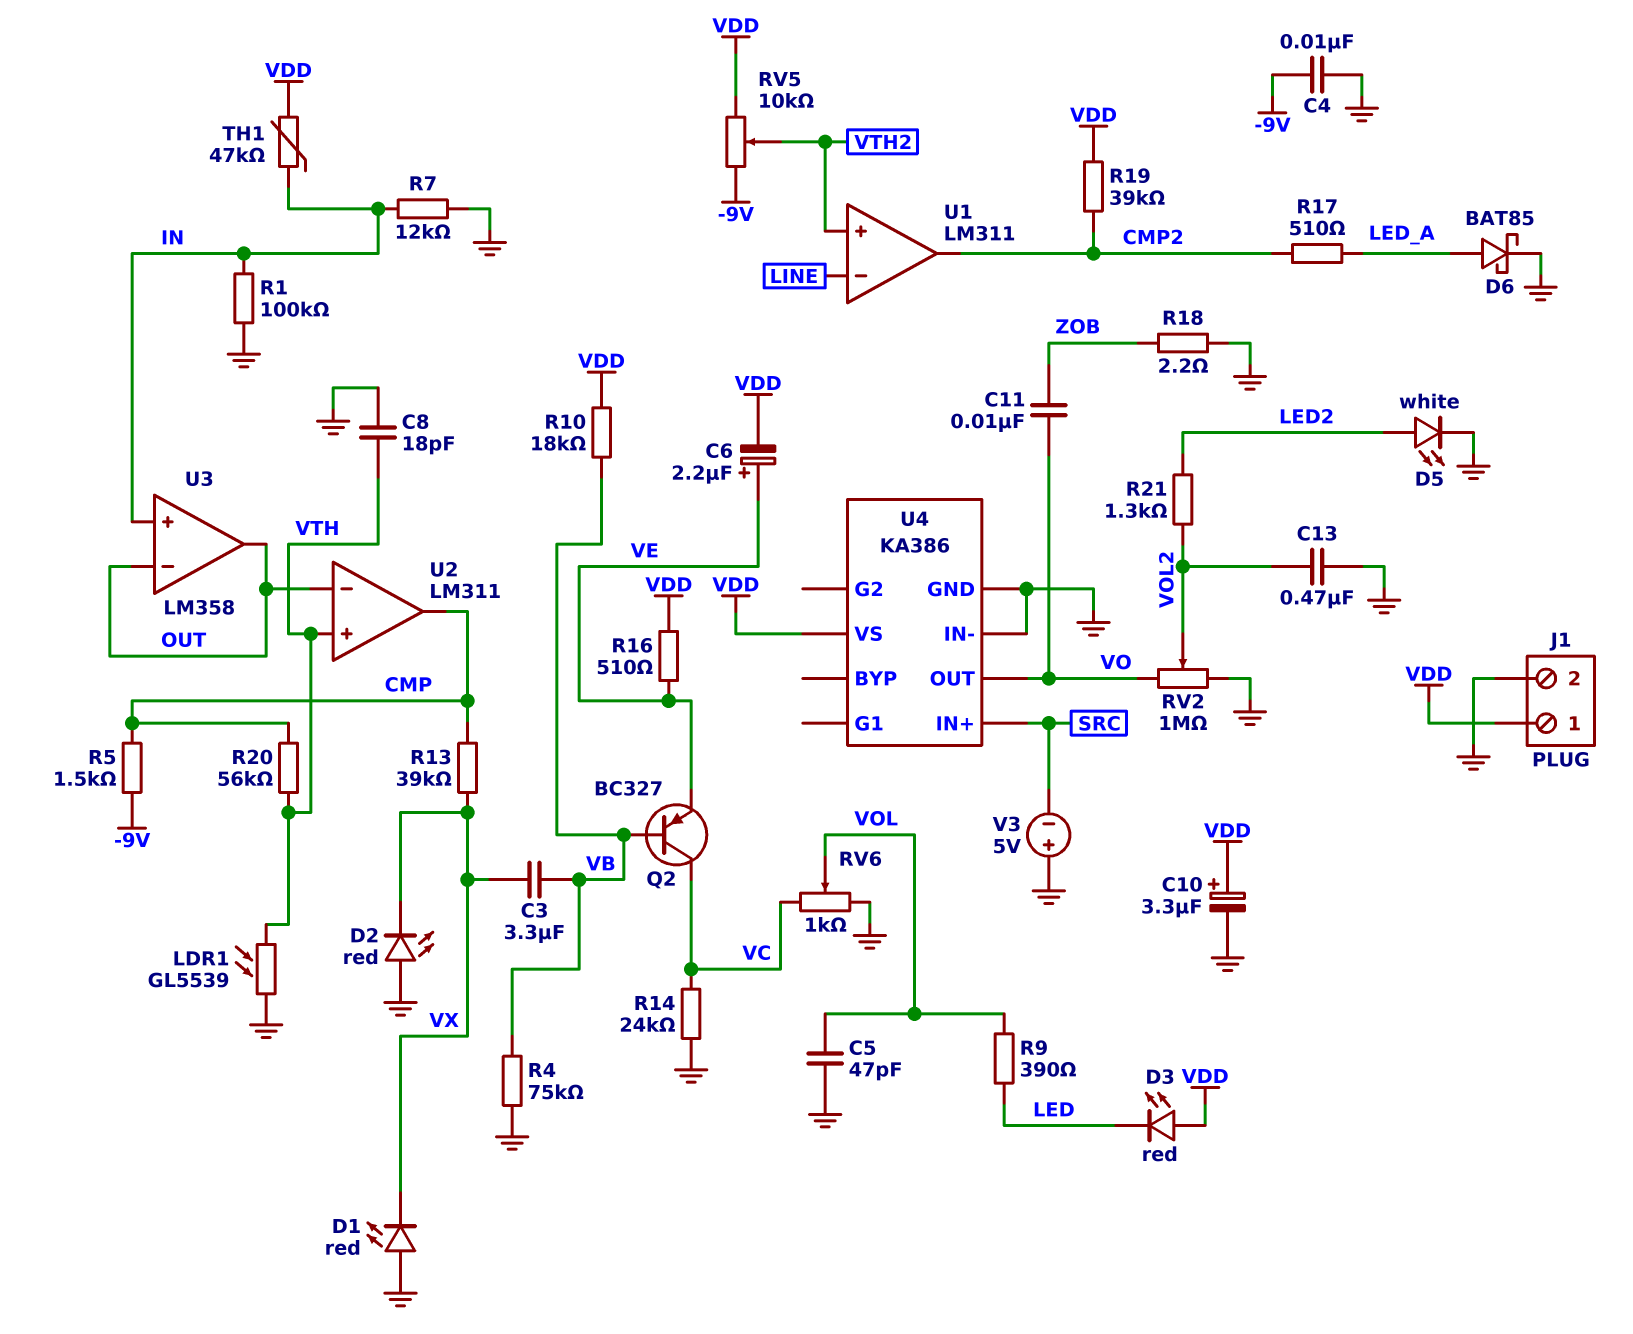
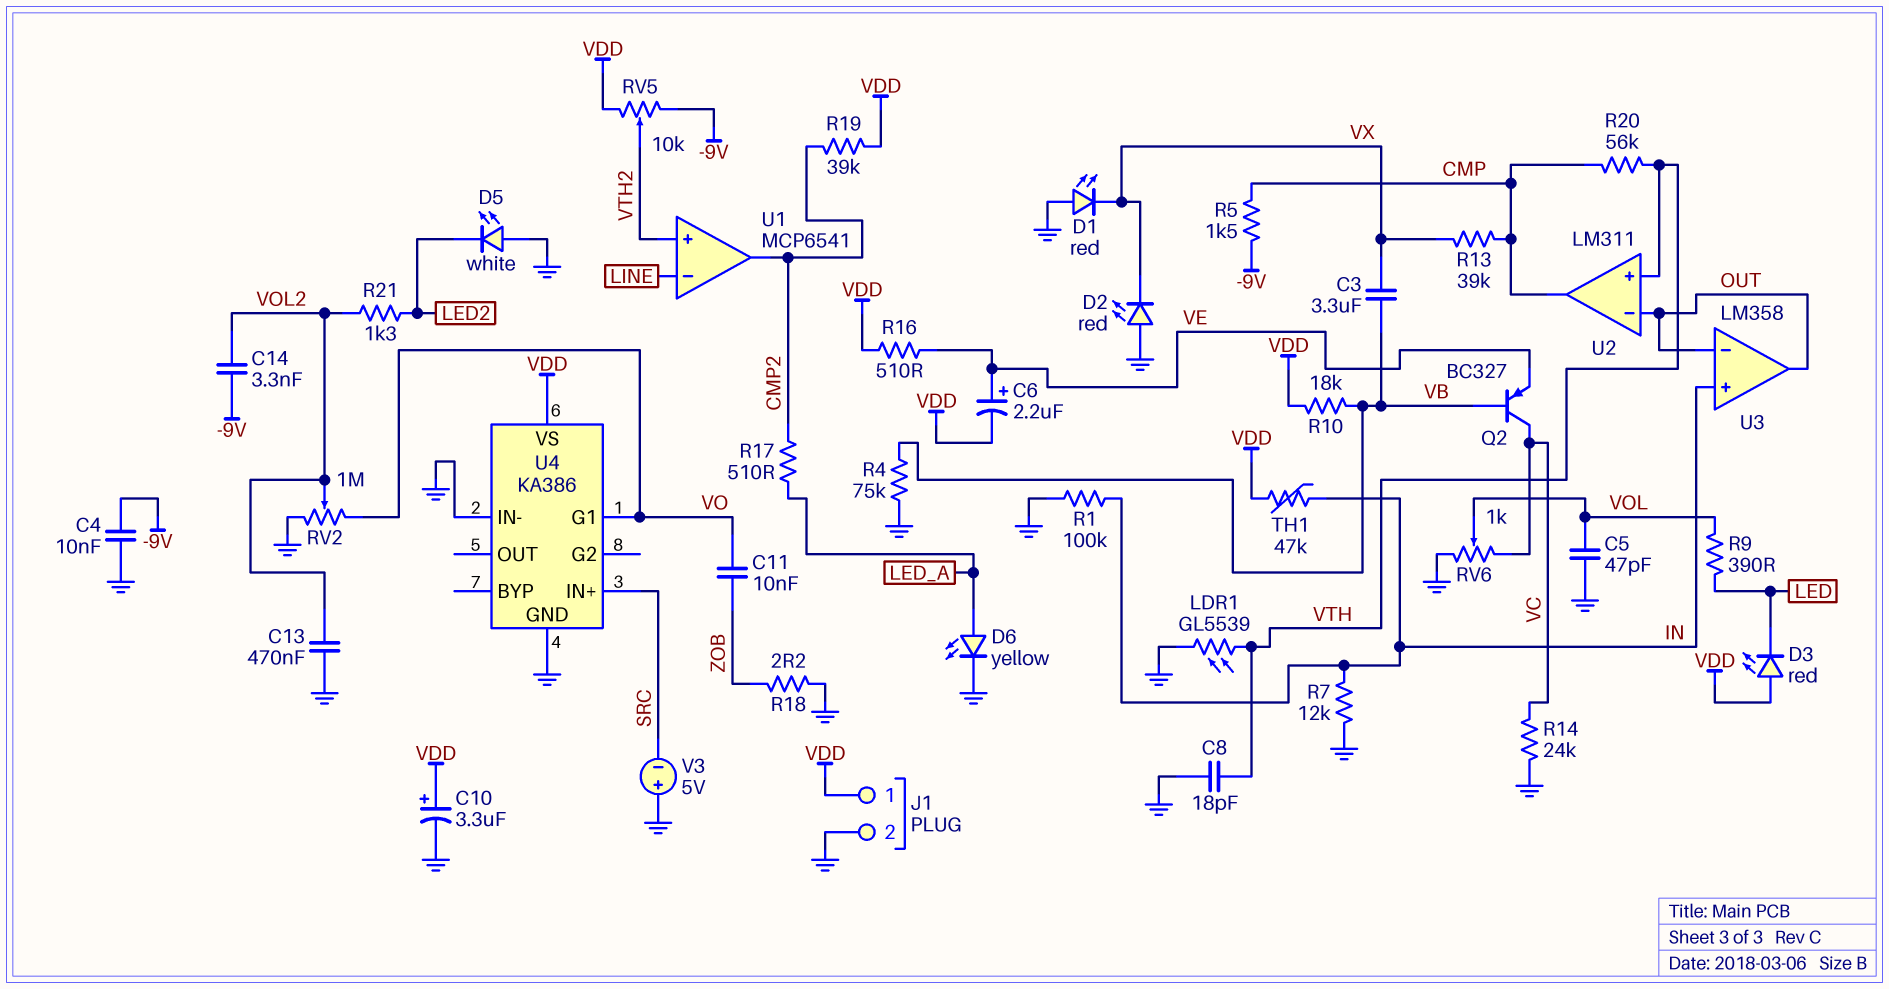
C14: none -> 3.3nF (-9V, VOL2)
D5: LED white (A LED2, K GND) -> LED white (A GND, K LED2)
D6: schottky BAT85 (A LED_A, K GND) -> LED yellow (A LED_A, K GND)
U1: LM311 -> MCP6541
U4 pin G1: none -> VO
U4 pin OUT: VO -> none

